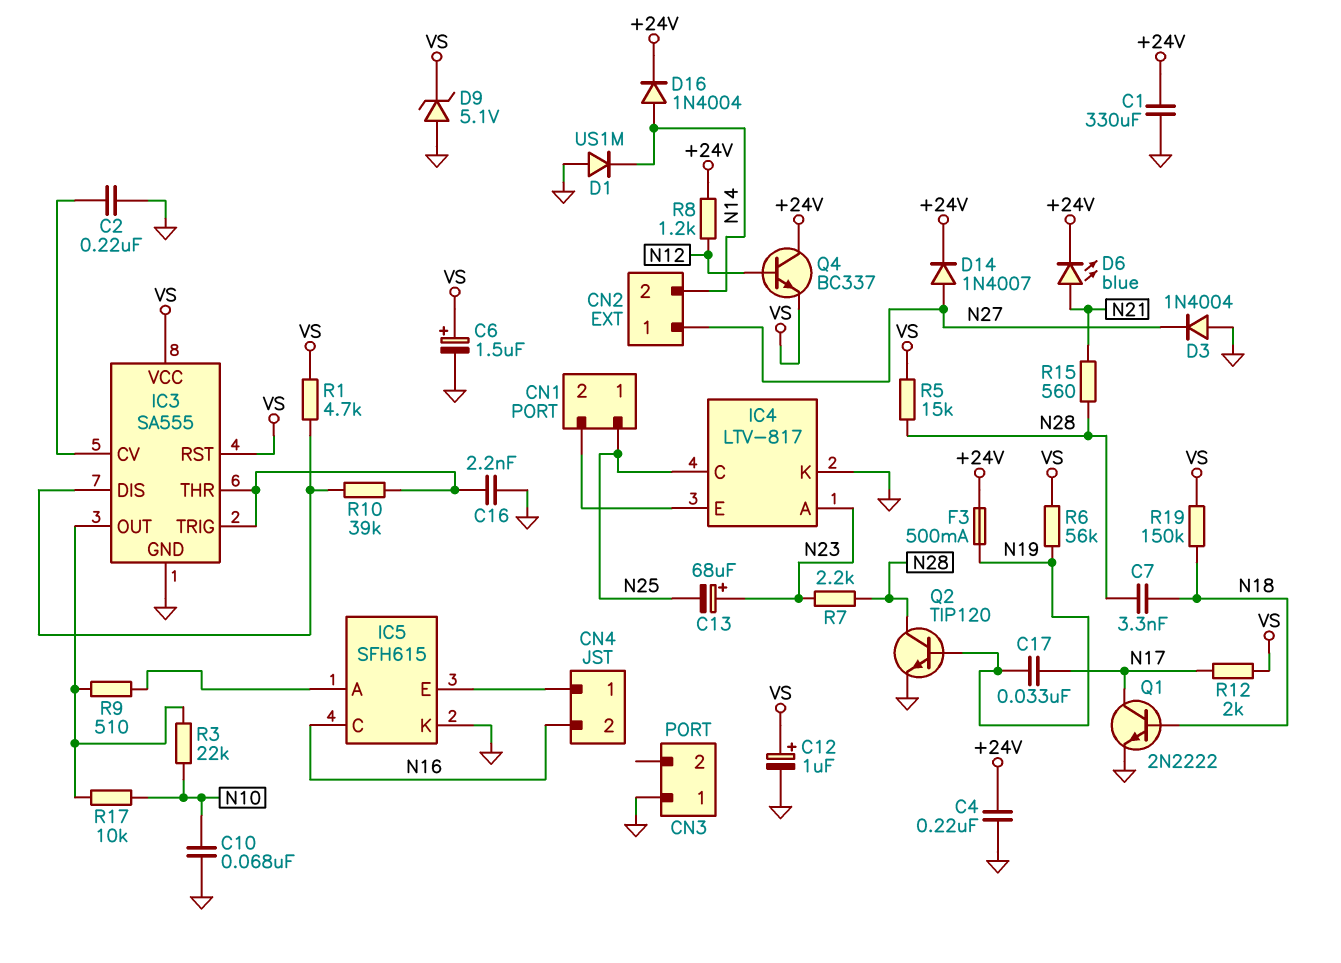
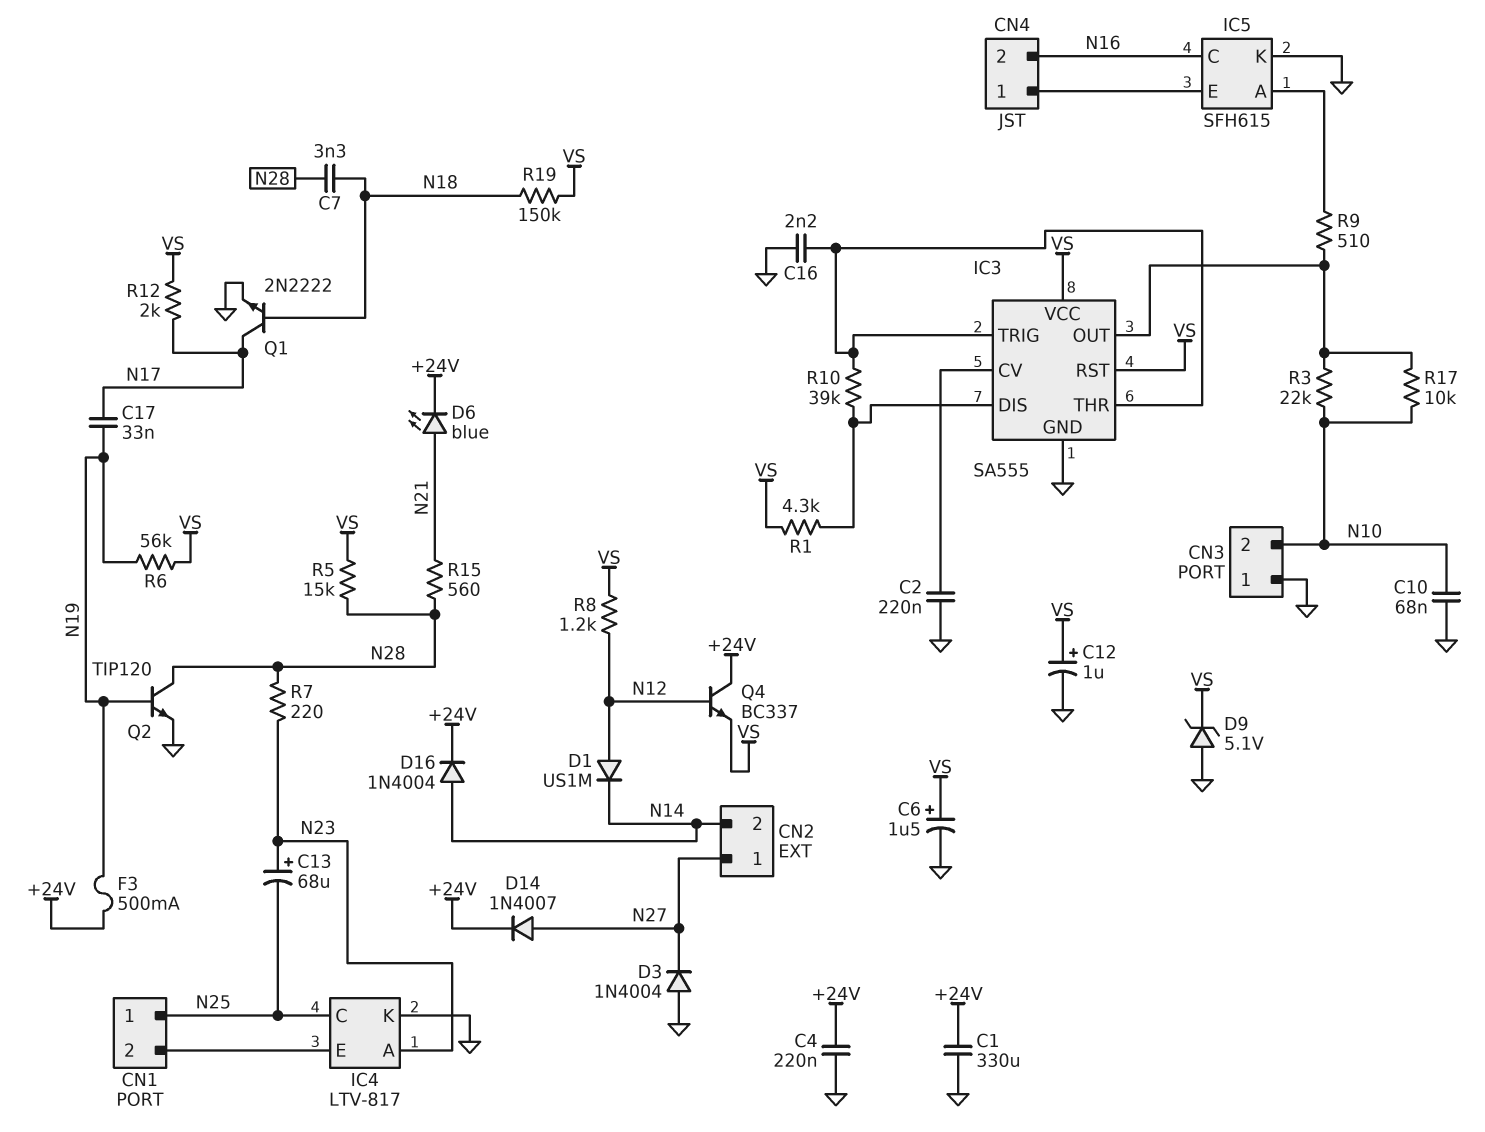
CN3 pin 2: none -> N10
D1: diode US1M (A GND, K N14) -> diode US1M (A N12, K N14)
R1: 4.7k (IC3/DIS, VS) -> 4.3k (IC3/DIS, VS)
R7: 2.2k (N23, N28) -> 220 (N23, N28)
R8: 1.2k (+24V, N12) -> 1.2k (N12, VS)

